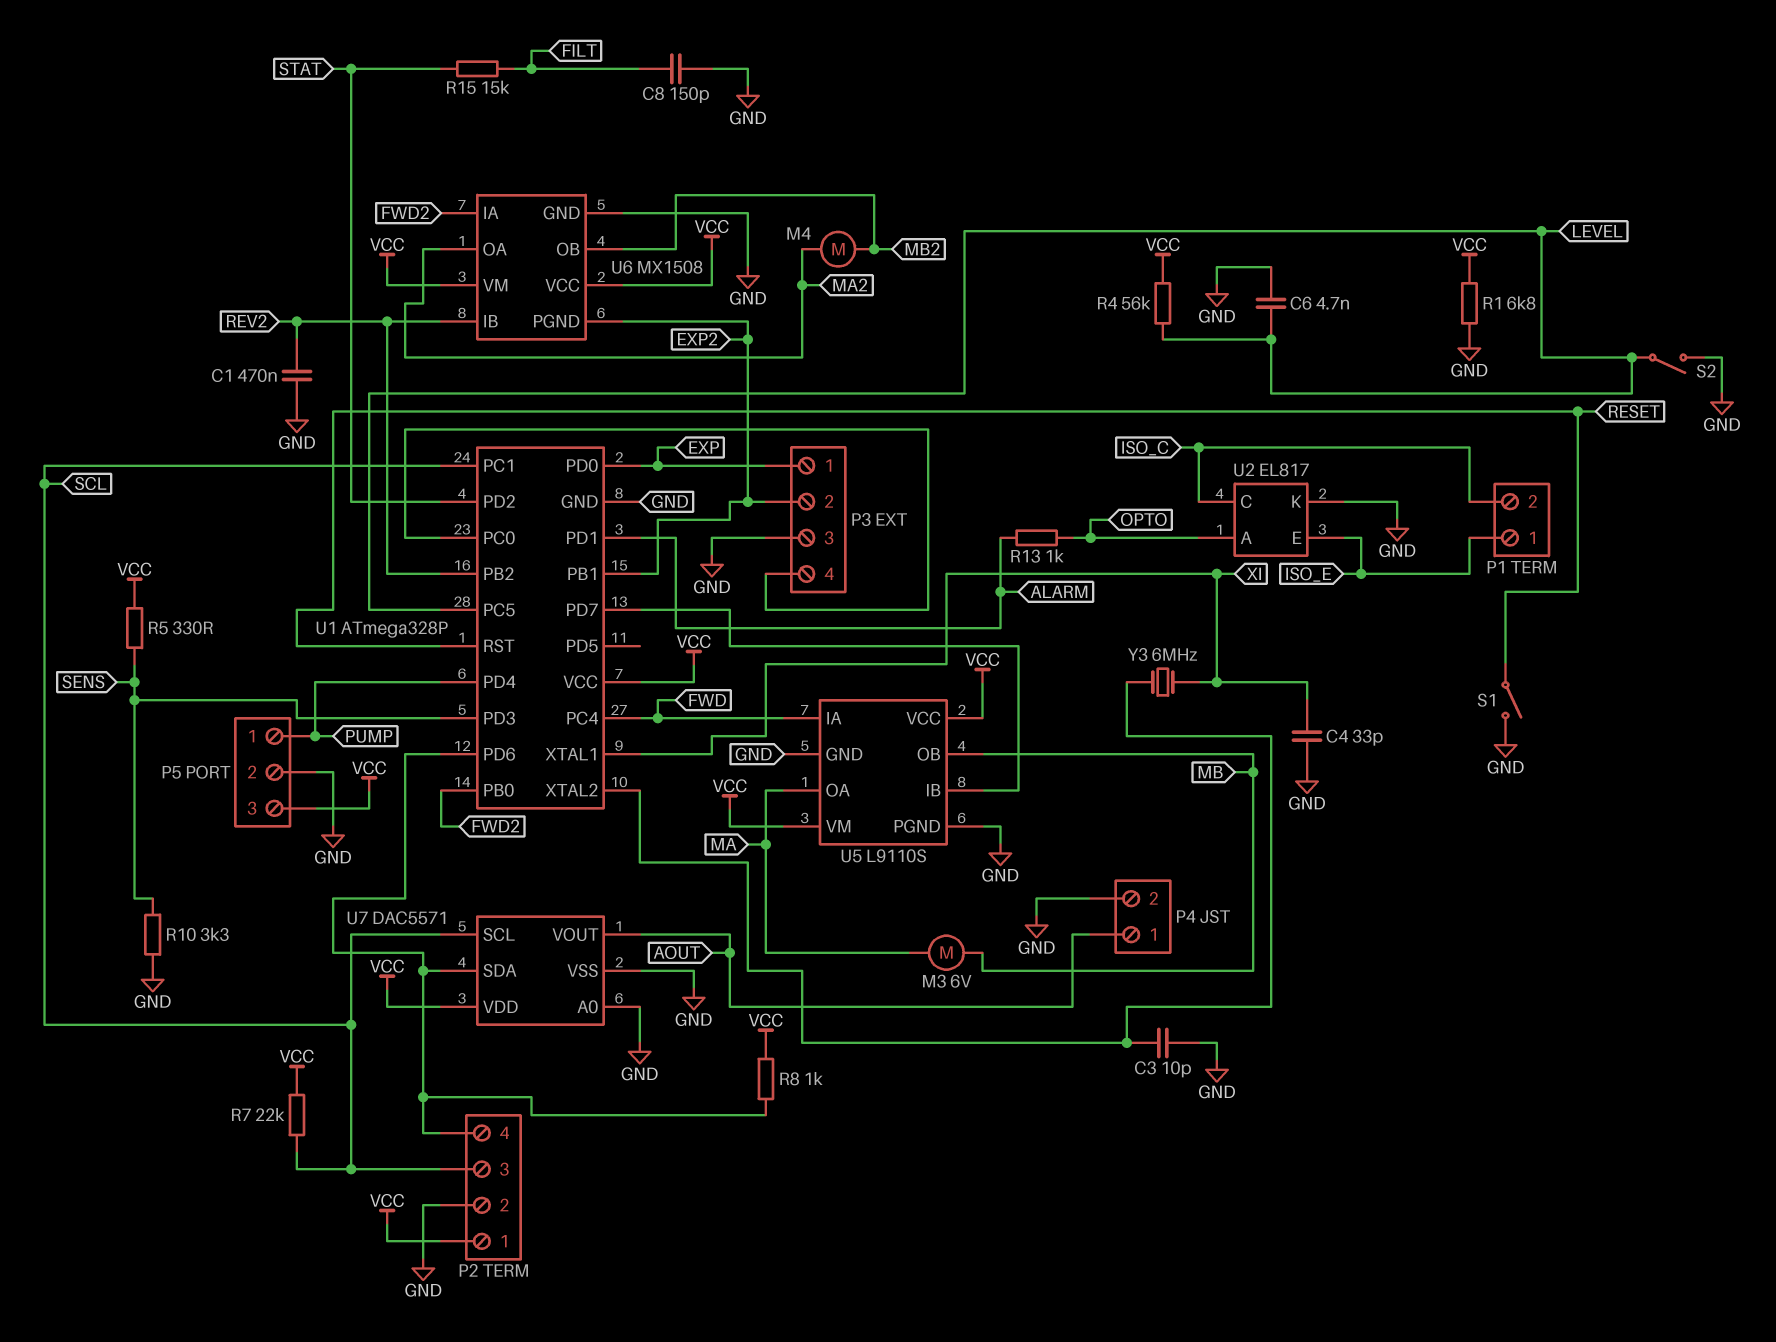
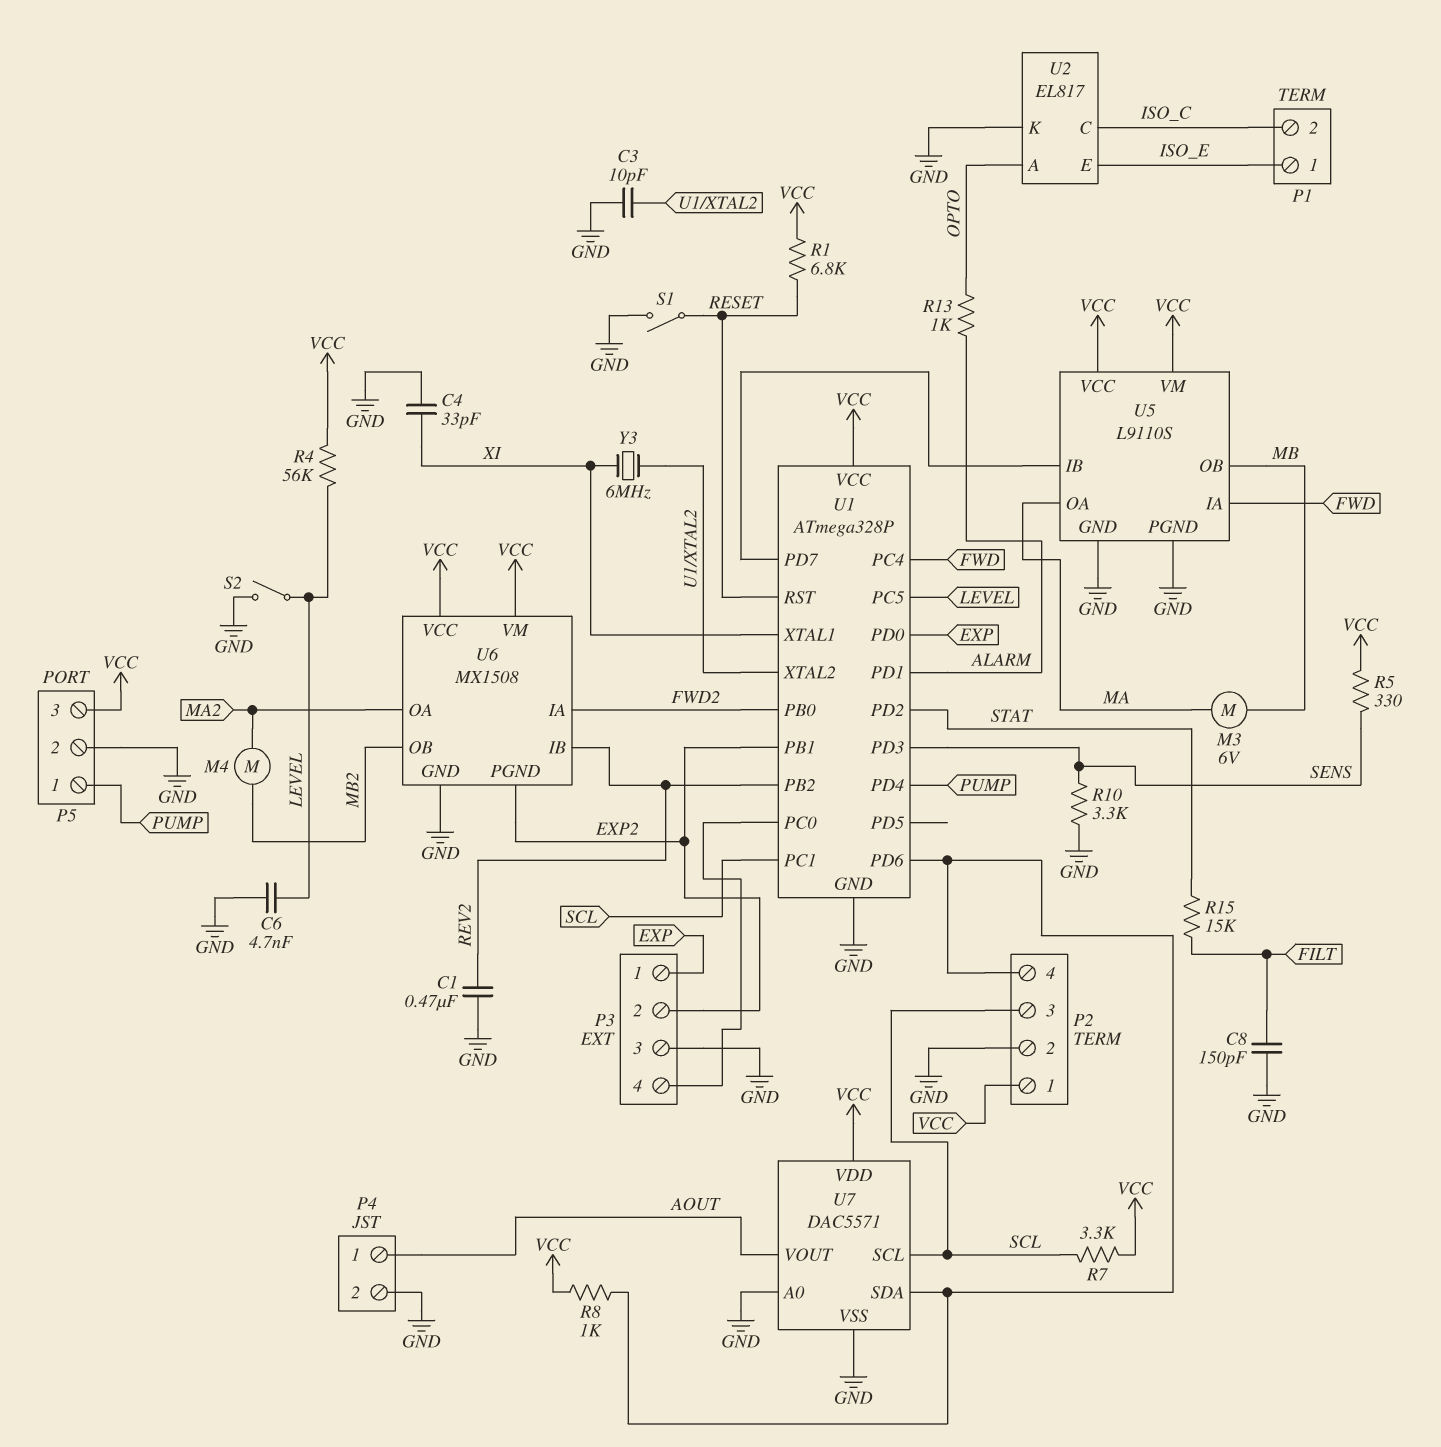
R1: 6.8k (GND, VCC) -> 6.8k (RESET, VCC)
R7: 22k (SCL, VCC) -> 3.3k (SCL, VCC)

